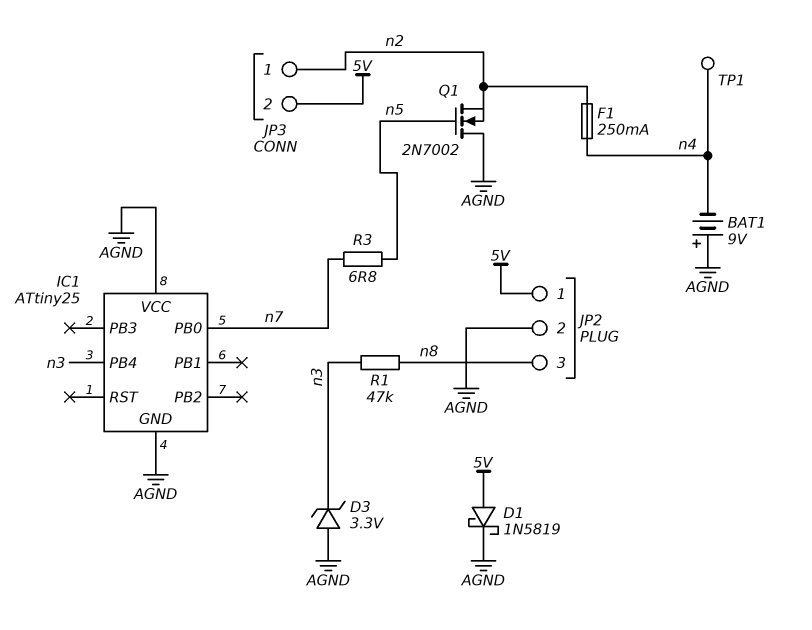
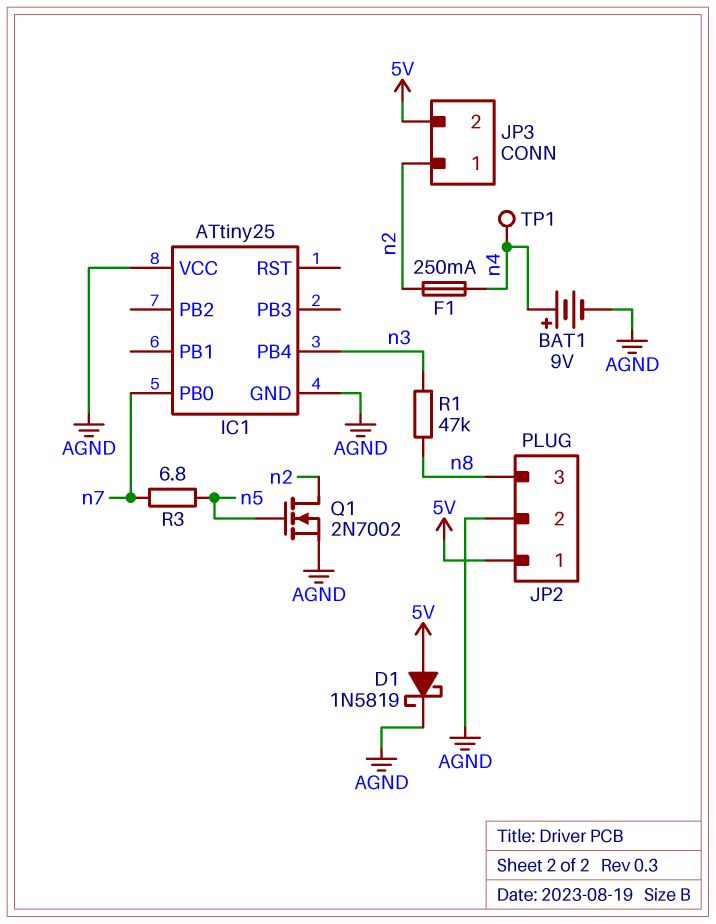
BAT1: 9V (plus AGND, minus n4) -> 9V (plus n4, minus AGND)
D3: zener 3.3V (A AGND, K n3) -> none
Q1: NMOS 2N7002 (G n5, D AGND, S n2) -> NMOS 2N7002 (G n5, D n2, S AGND)

